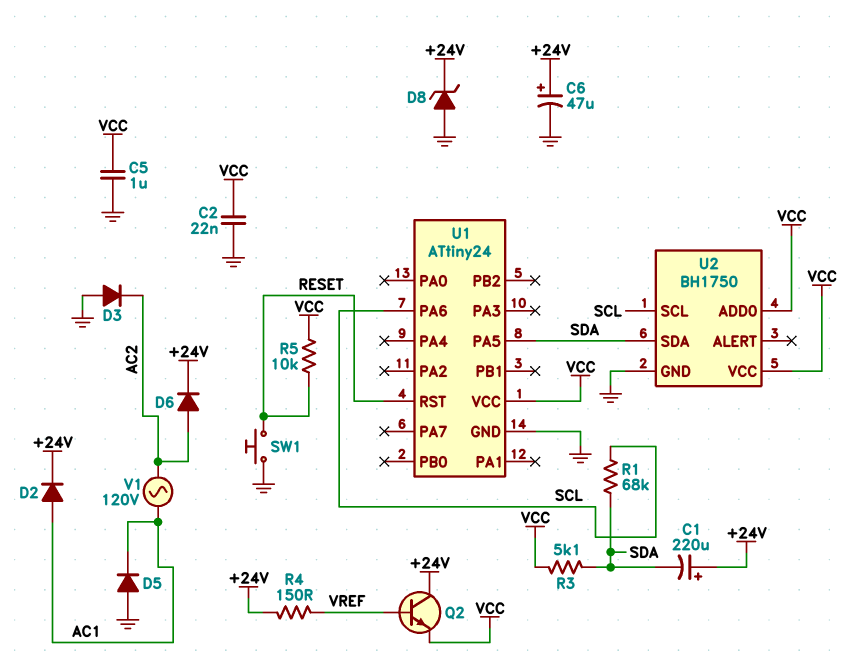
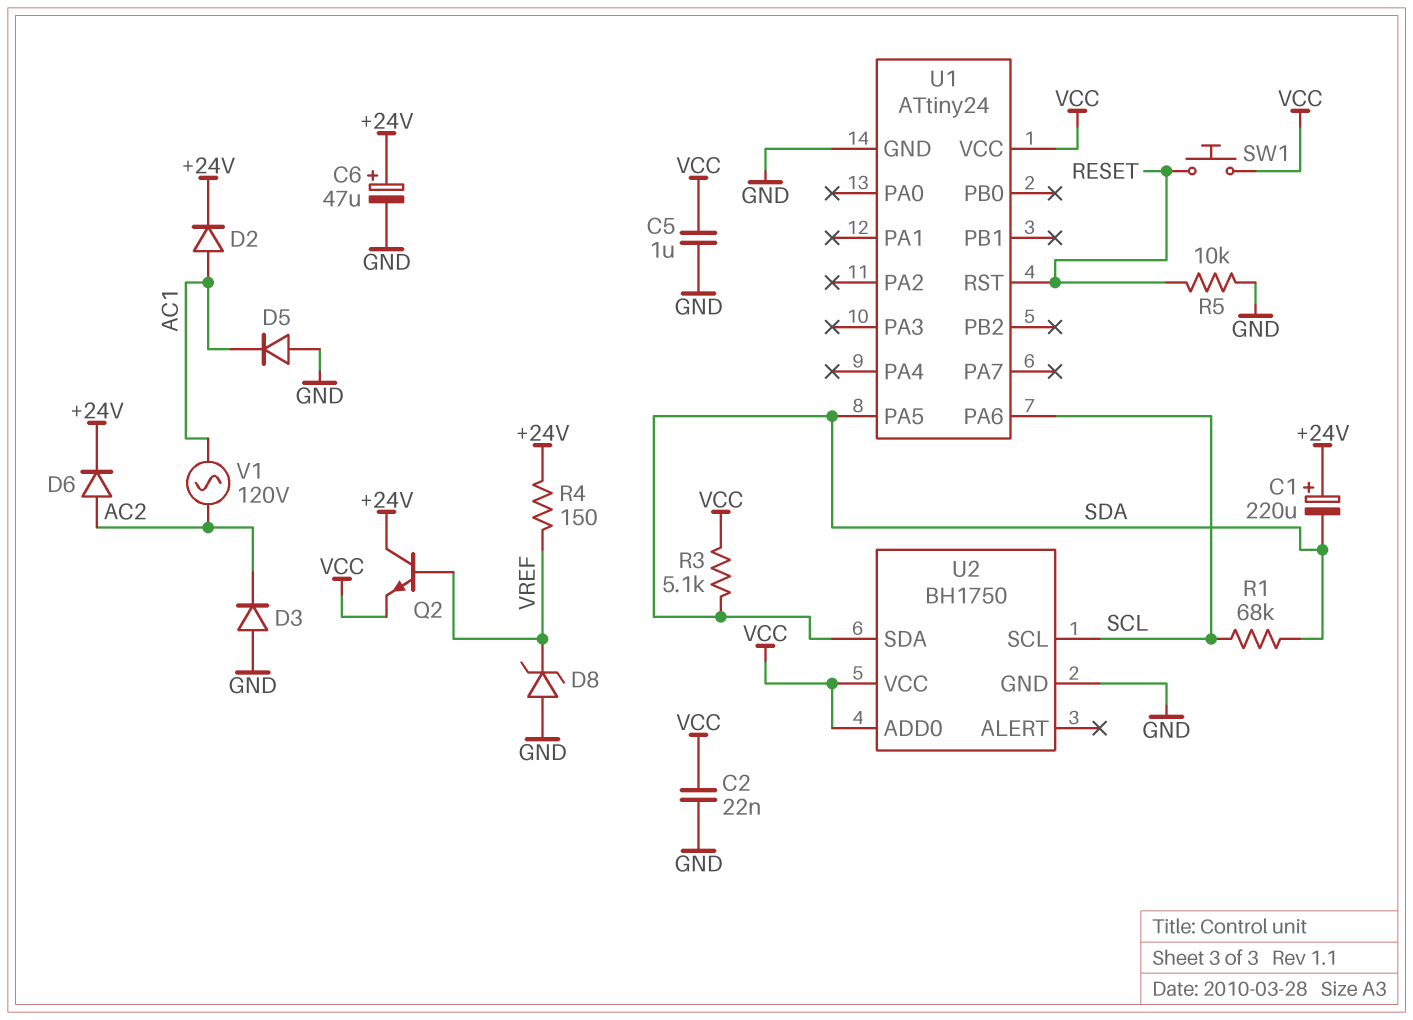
D8: zener (A GND, K +24V) -> zener (A GND, K VREF)
R5: 10k (RESET, VCC) -> 10k (GND, RESET)
SW1: button (GND, RESET) -> button (RESET, VCC)

